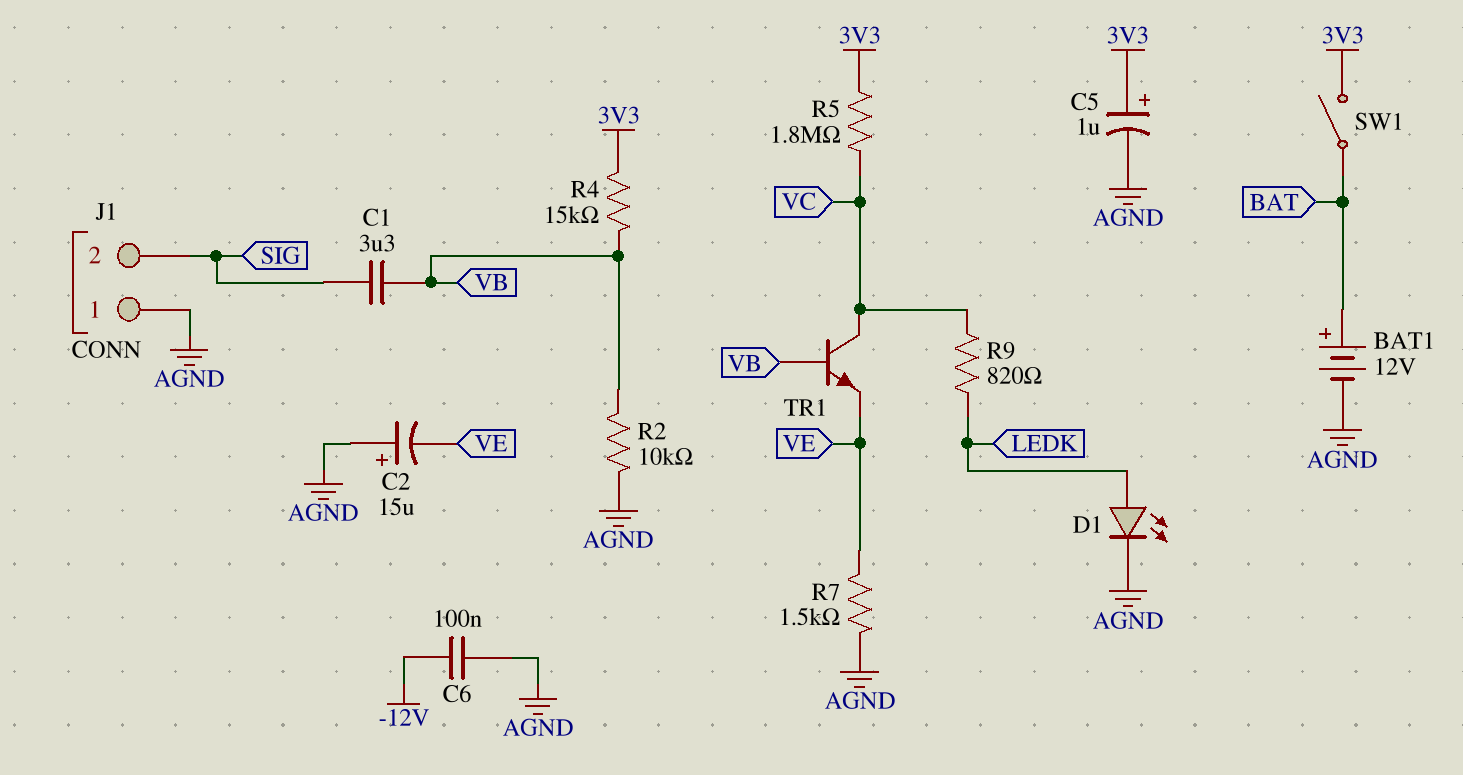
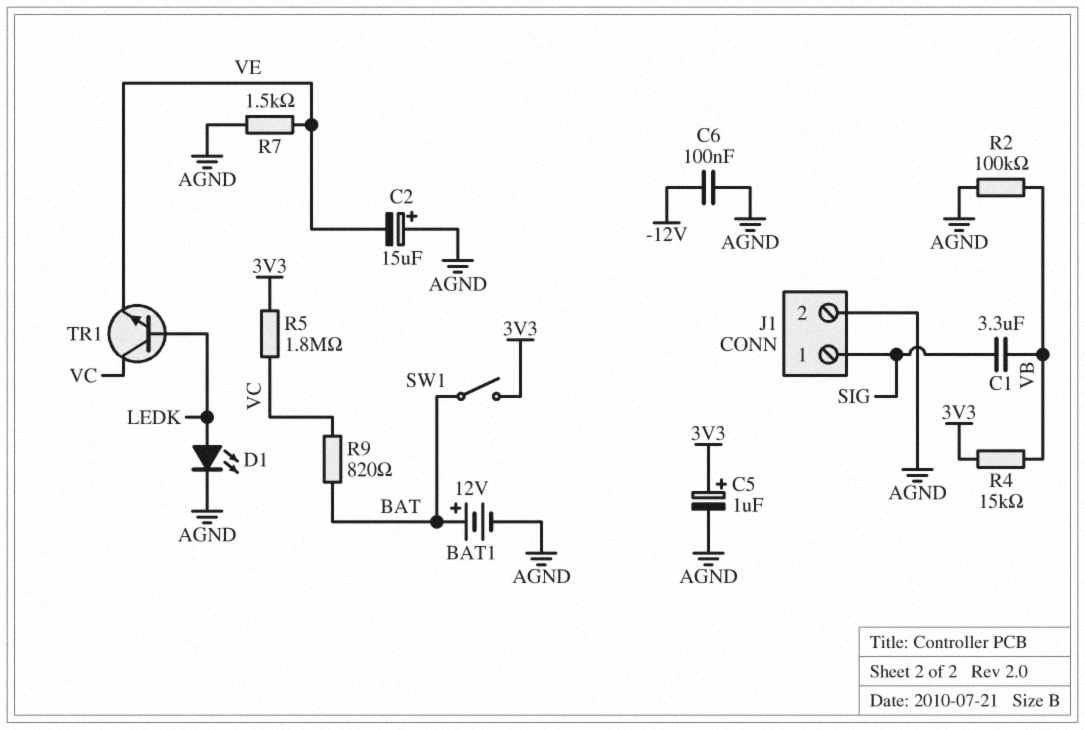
J1 pin 1: AGND -> SIG
J1 pin 2: SIG -> AGND
R2: 10k (AGND, VB) -> 100k (AGND, VB)
R9: 820 (LEDK, VC) -> 820 (BAT, VC)
TR1: NPN (B VB, C VC, E VE) -> NPN (B LEDK, C VC, E VE)

